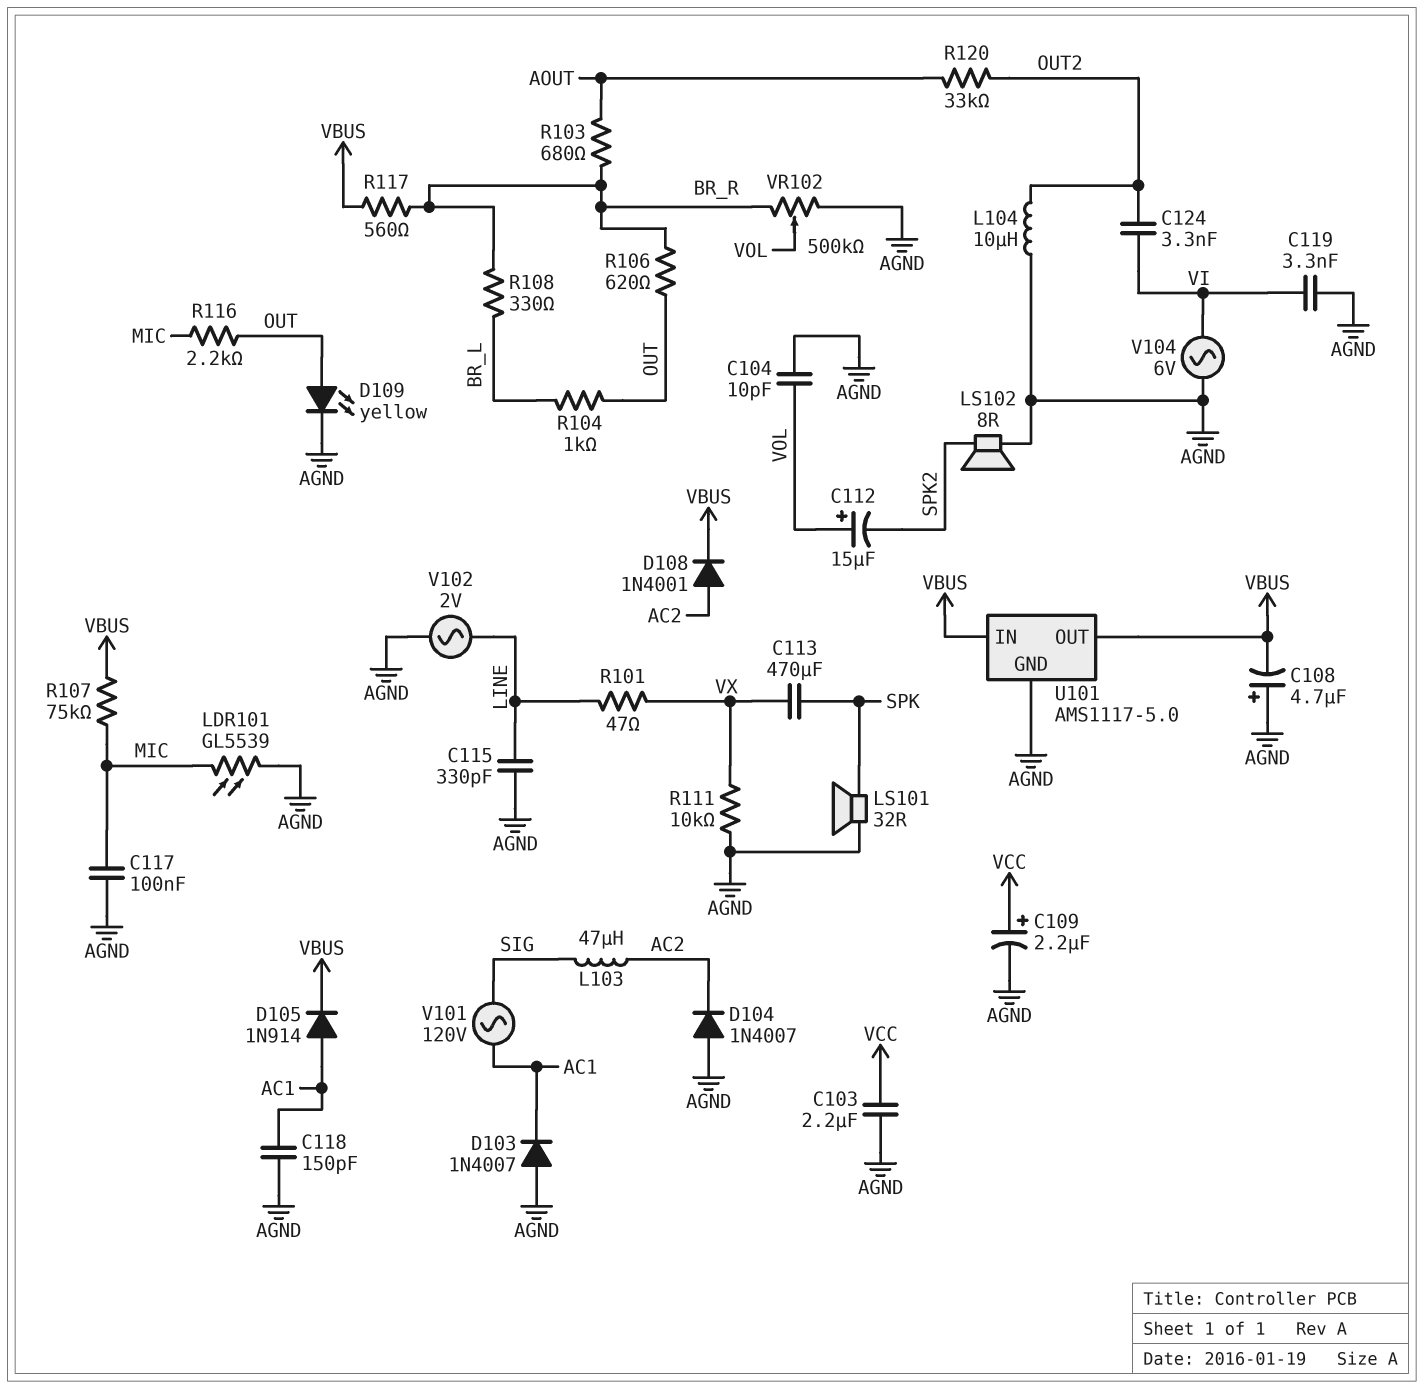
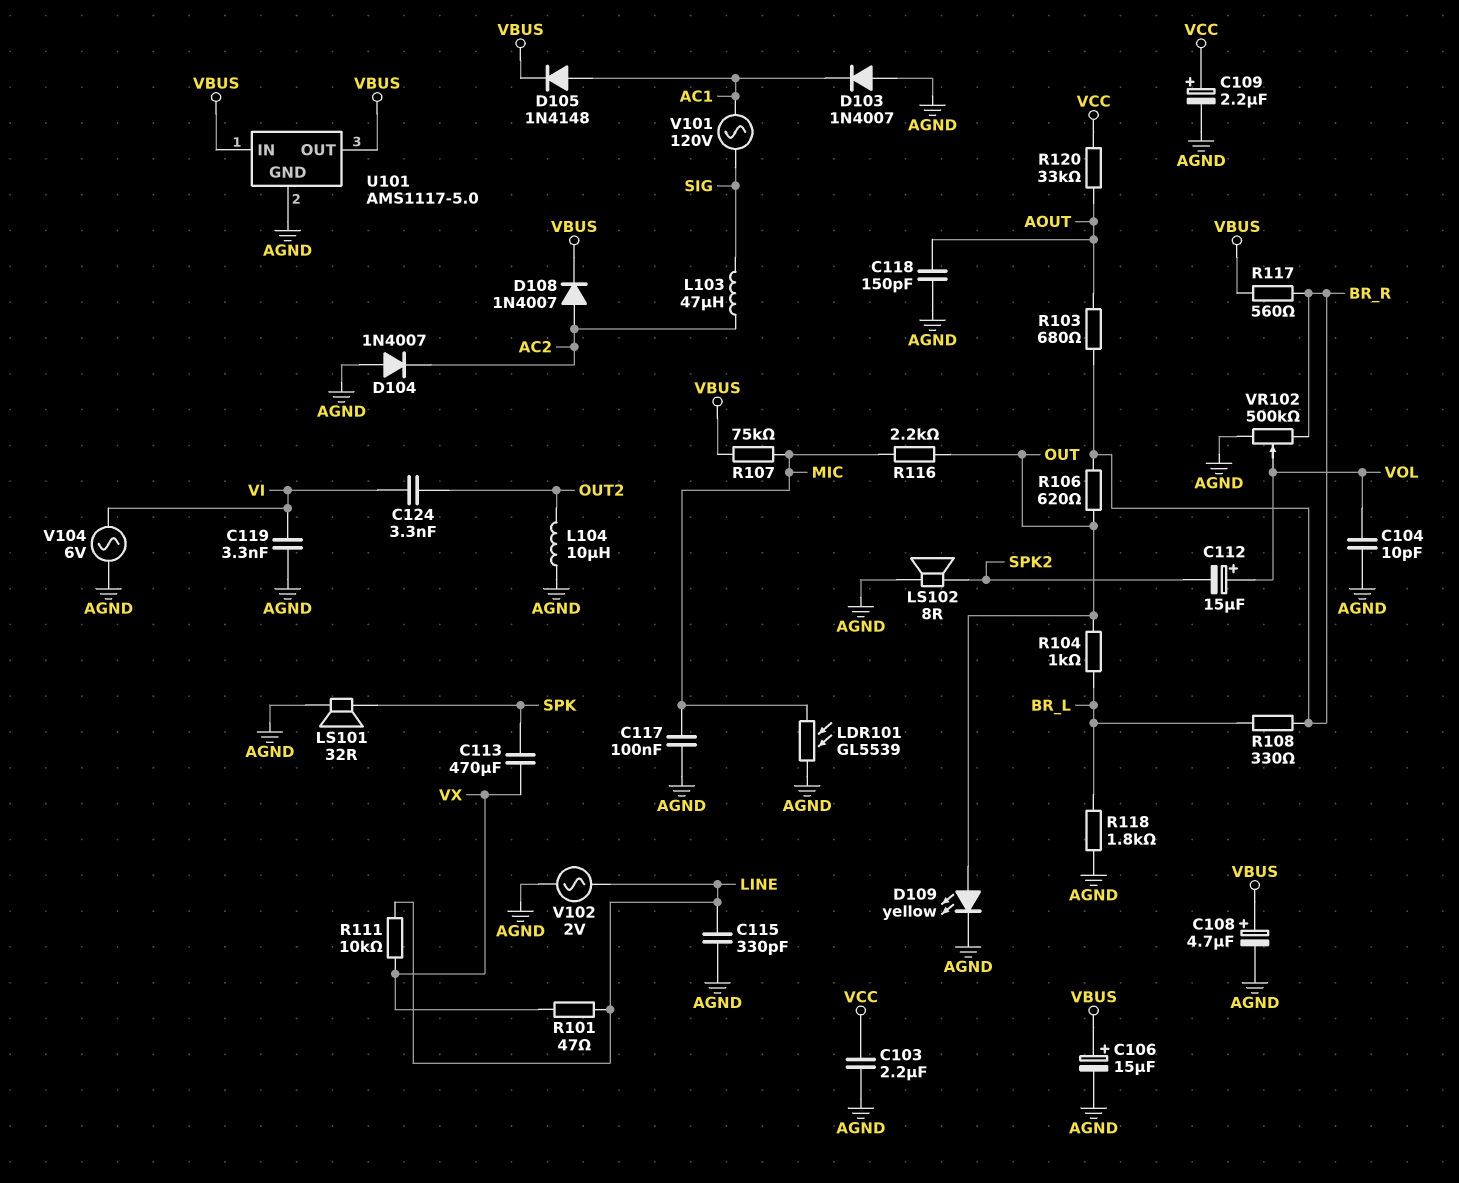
C106: none -> 15uF (plus VBUS, minus AGND)
C108: 4.7uF (plus AGND, minus VBUS) -> 4.7uF (plus VBUS, minus AGND)
C118: 150pF (AC1, AGND) -> 150pF (AGND, AOUT)
D105: diode 1N914 (A AC1, K VBUS) -> diode 1N4148 (A AC1, K VBUS)
D108: diode 1N4001 (A AC2, K VBUS) -> diode 1N4007 (A AC2, K VBUS)
R111: 10k (AGND, VX) -> 10k (LINE, VX)
R118: none -> 1.8k (AGND, BR_L)
R120: 33k (AOUT, OUT2) -> 33k (AOUT, VCC)

